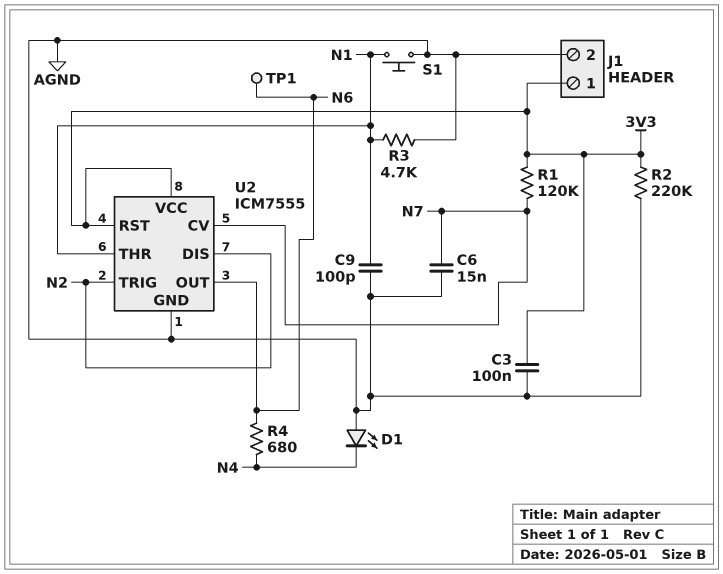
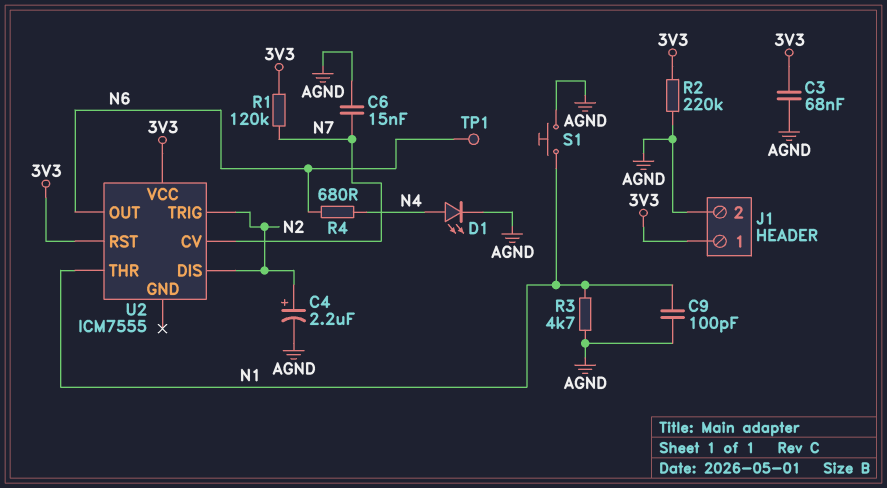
C3: 100nF (3V3, AGND) -> 68nF (3V3, AGND)
C4: none -> 2.2uF (plus N2, minus AGND)
D1: LED (A AGND, K N4) -> LED (A N4, K AGND)
U2 pin GND: AGND -> none

